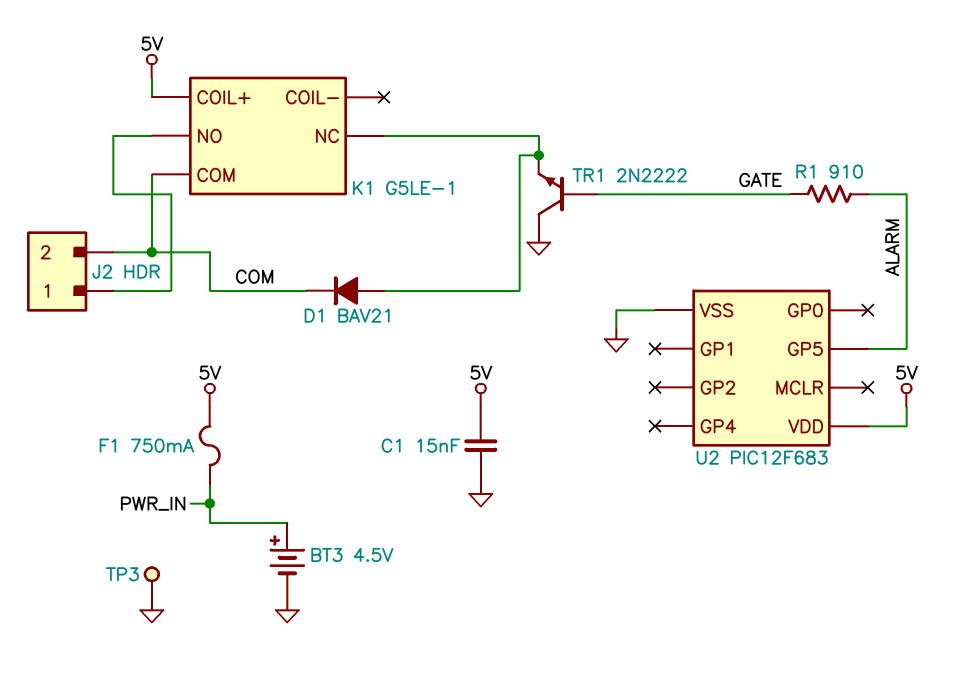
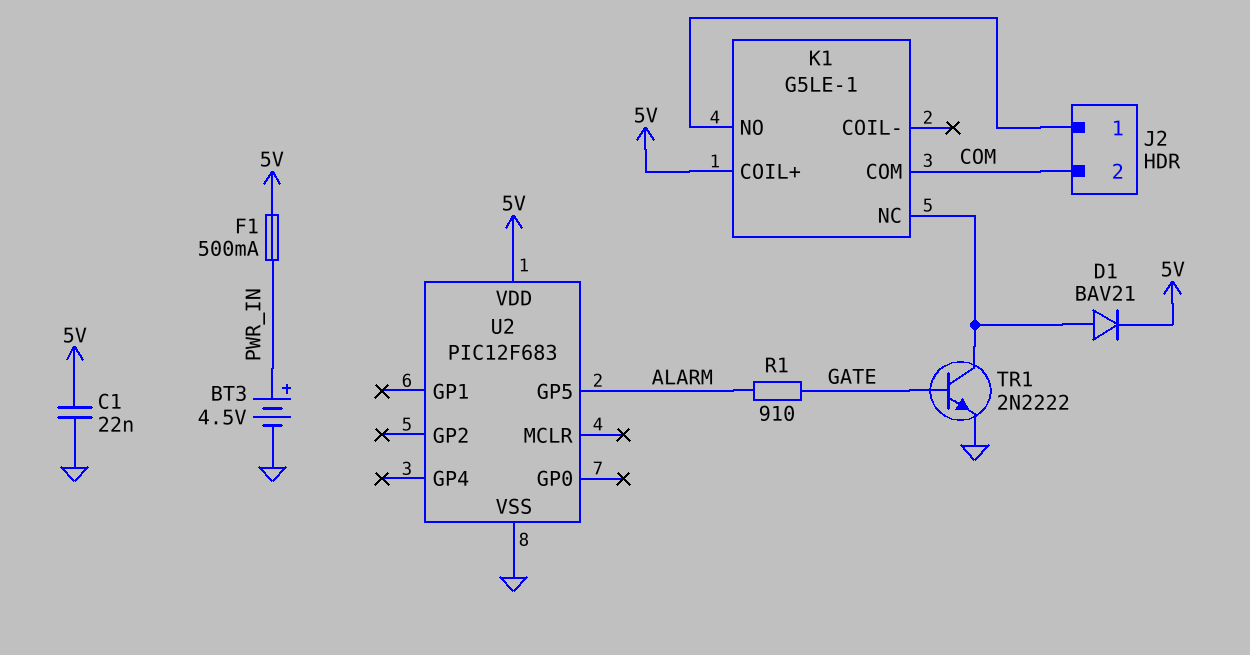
C1: 15nF (5V, GND) -> 22nF (5V, GND)
D1: diode BAV21 (A K1/NC, K COM) -> diode BAV21 (A K1/NC, K 5V)
F1: 750mA (5V, PWR_IN) -> 500mA (5V, PWR_IN)
TP3: test point (GND) -> none
TR1: NPN 2N2222 (B GATE, C GND, E K1/NC) -> NPN 2N2222 (B GATE, C K1/NC, E GND)

